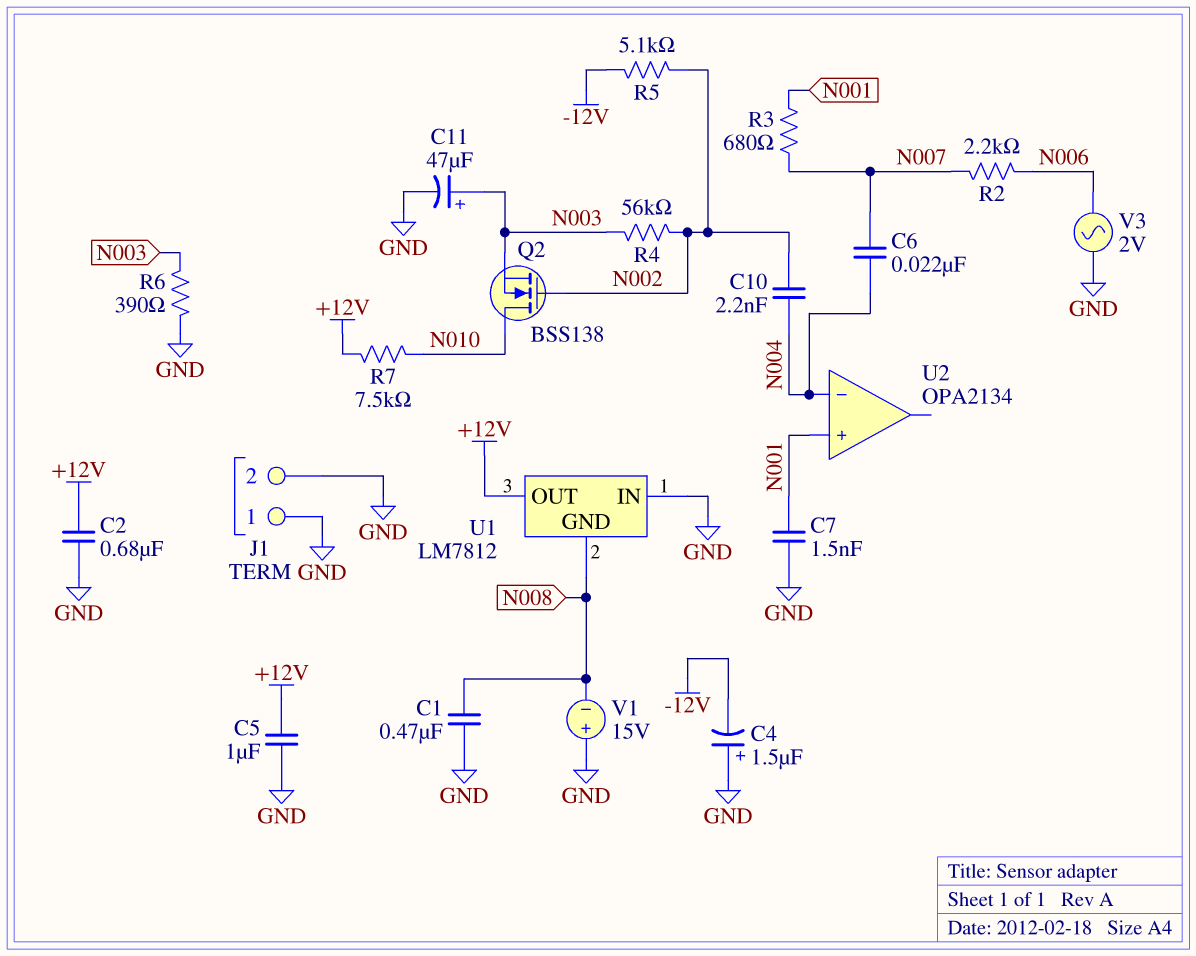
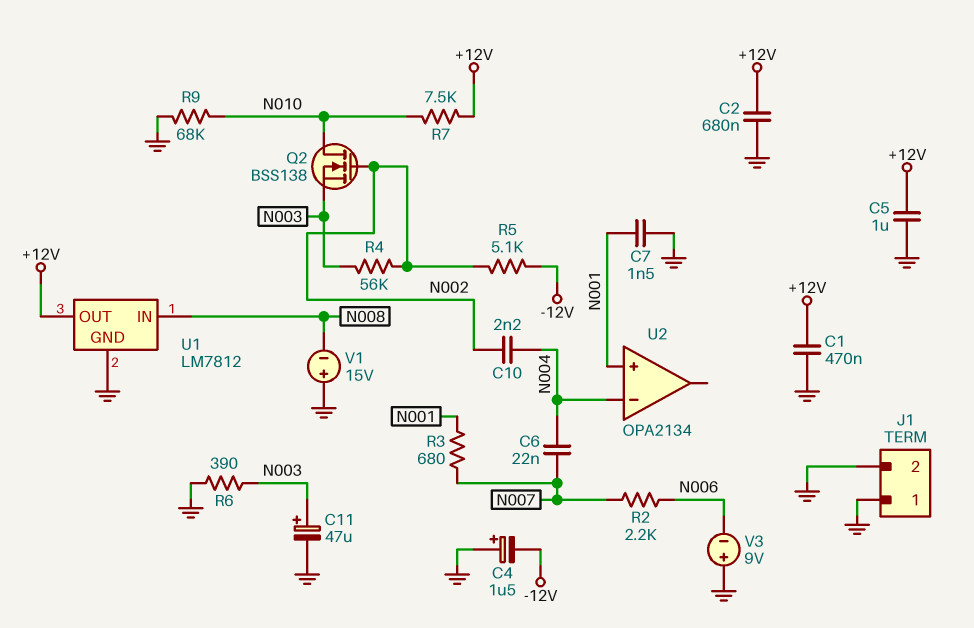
C1: 470nF (GND, N008) -> 470nF (+12V, GND)
R9: none -> 68k (GND, N010)
U1 pin GND: N008 -> GND
U1 pin IN: GND -> N008
V3: AC 2V (GND, N006) -> 9V (plus GND, minus N006)

